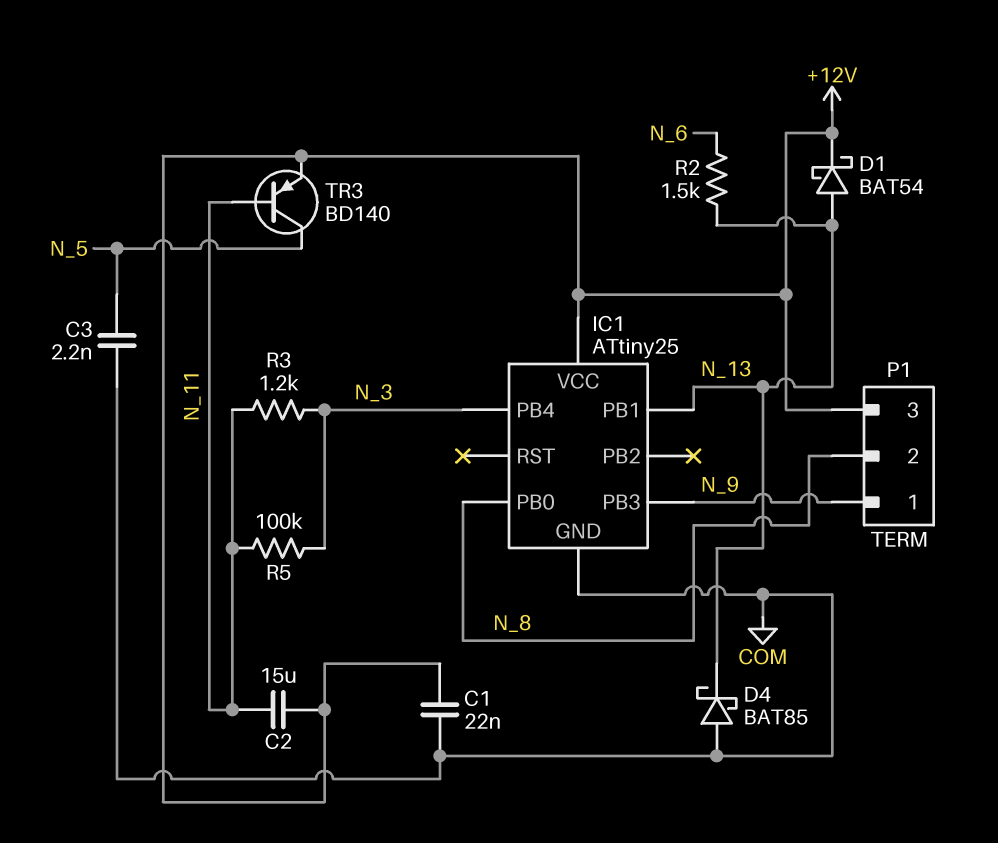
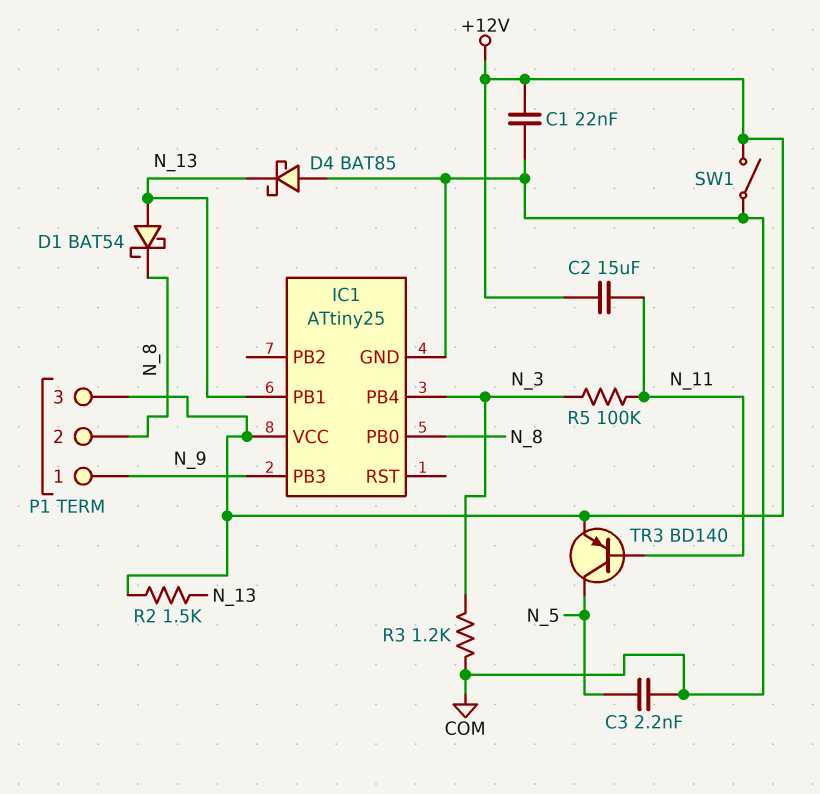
D1: schottky BAT54 (A N_13, K +12V) -> schottky BAT54 (A N_13, K N_8)
R2: 1.5k (N_6, N_13) -> 1.5k (+12V, N_13)
R3: 1.2k (N_3, N_11) -> 1.2k (COM, N_3)
SW1: none -> switch (+12V, COM)

